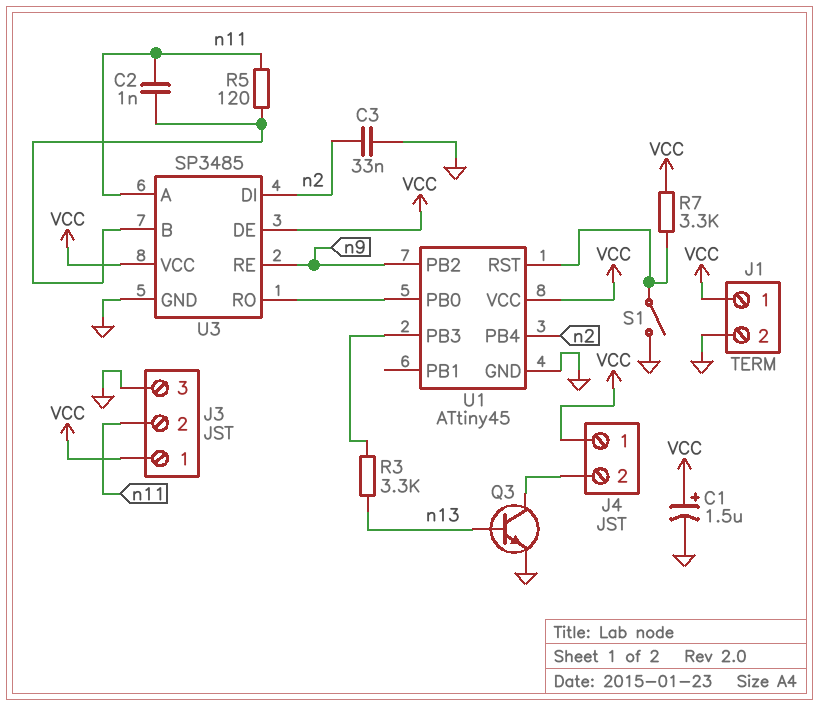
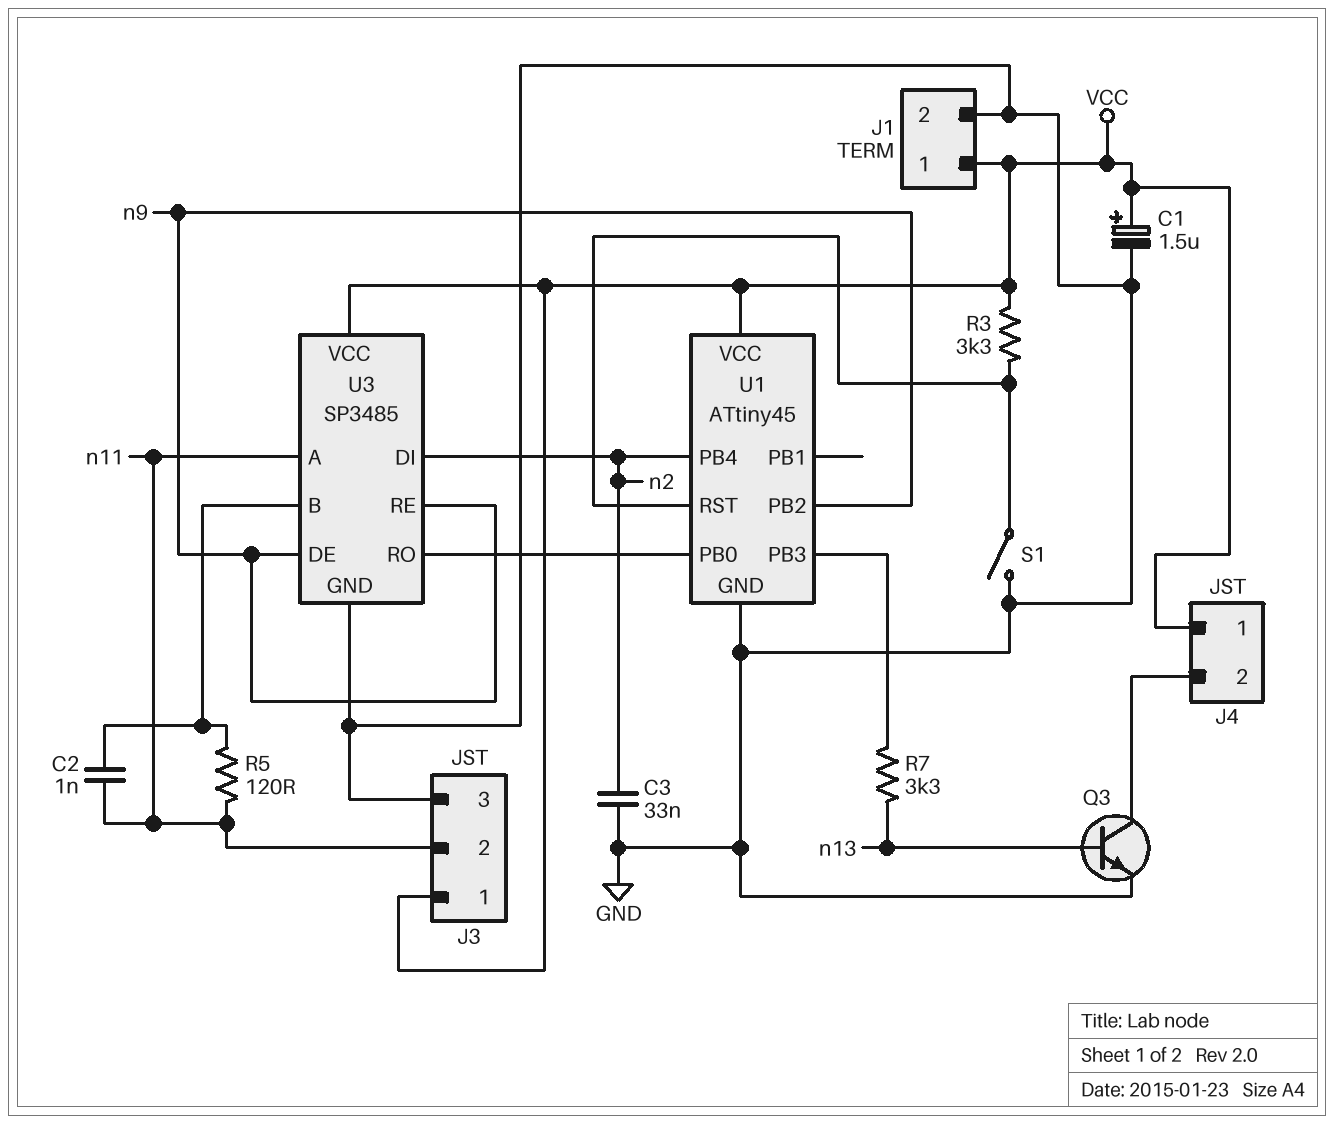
R3: 3.3k (U1/PB3, n13) -> 3.3k (U1/RST, VCC)
R7: 3.3k (U1/RST, VCC) -> 3.3k (U1/PB3, n13)
U3 pin DE: VCC -> n9

